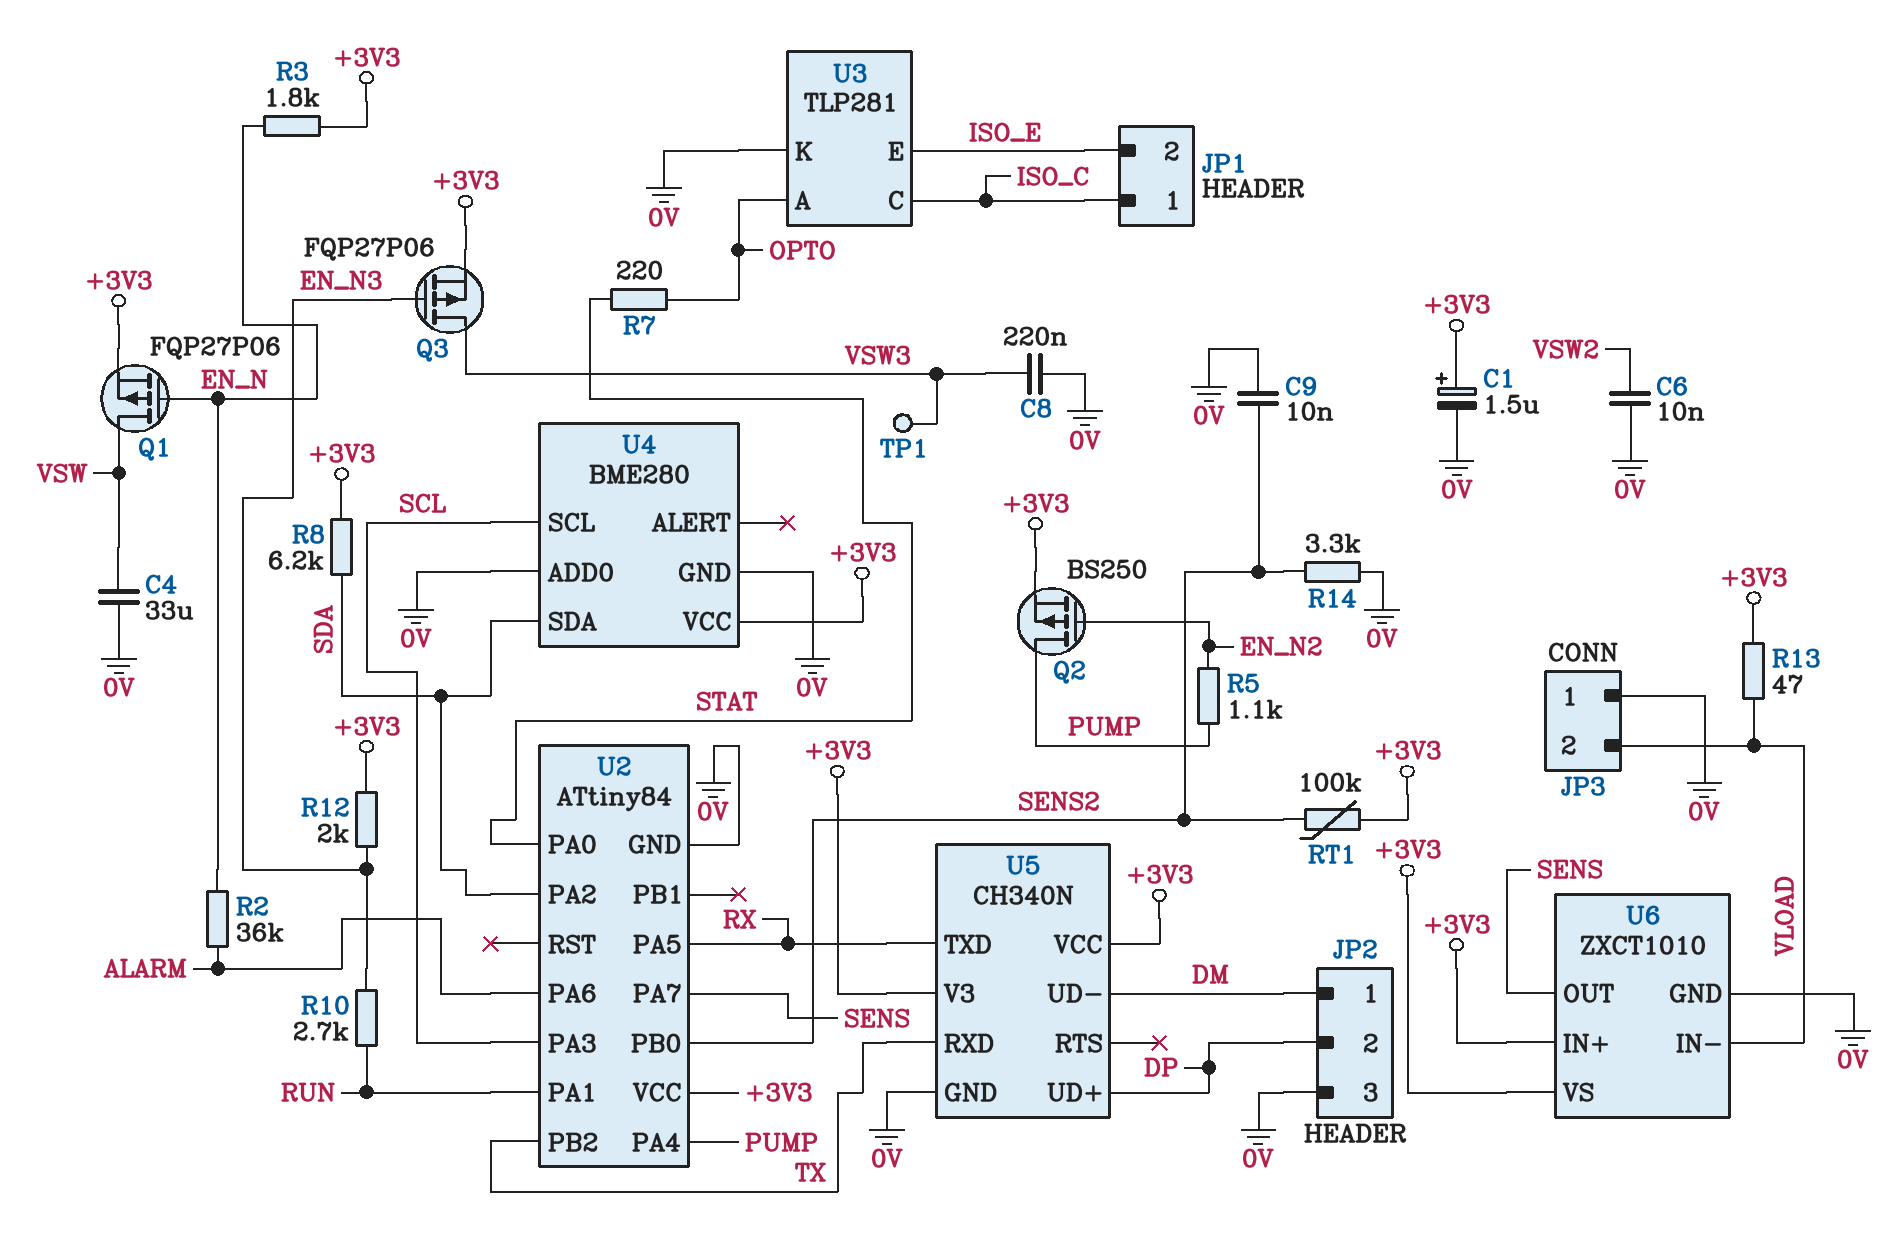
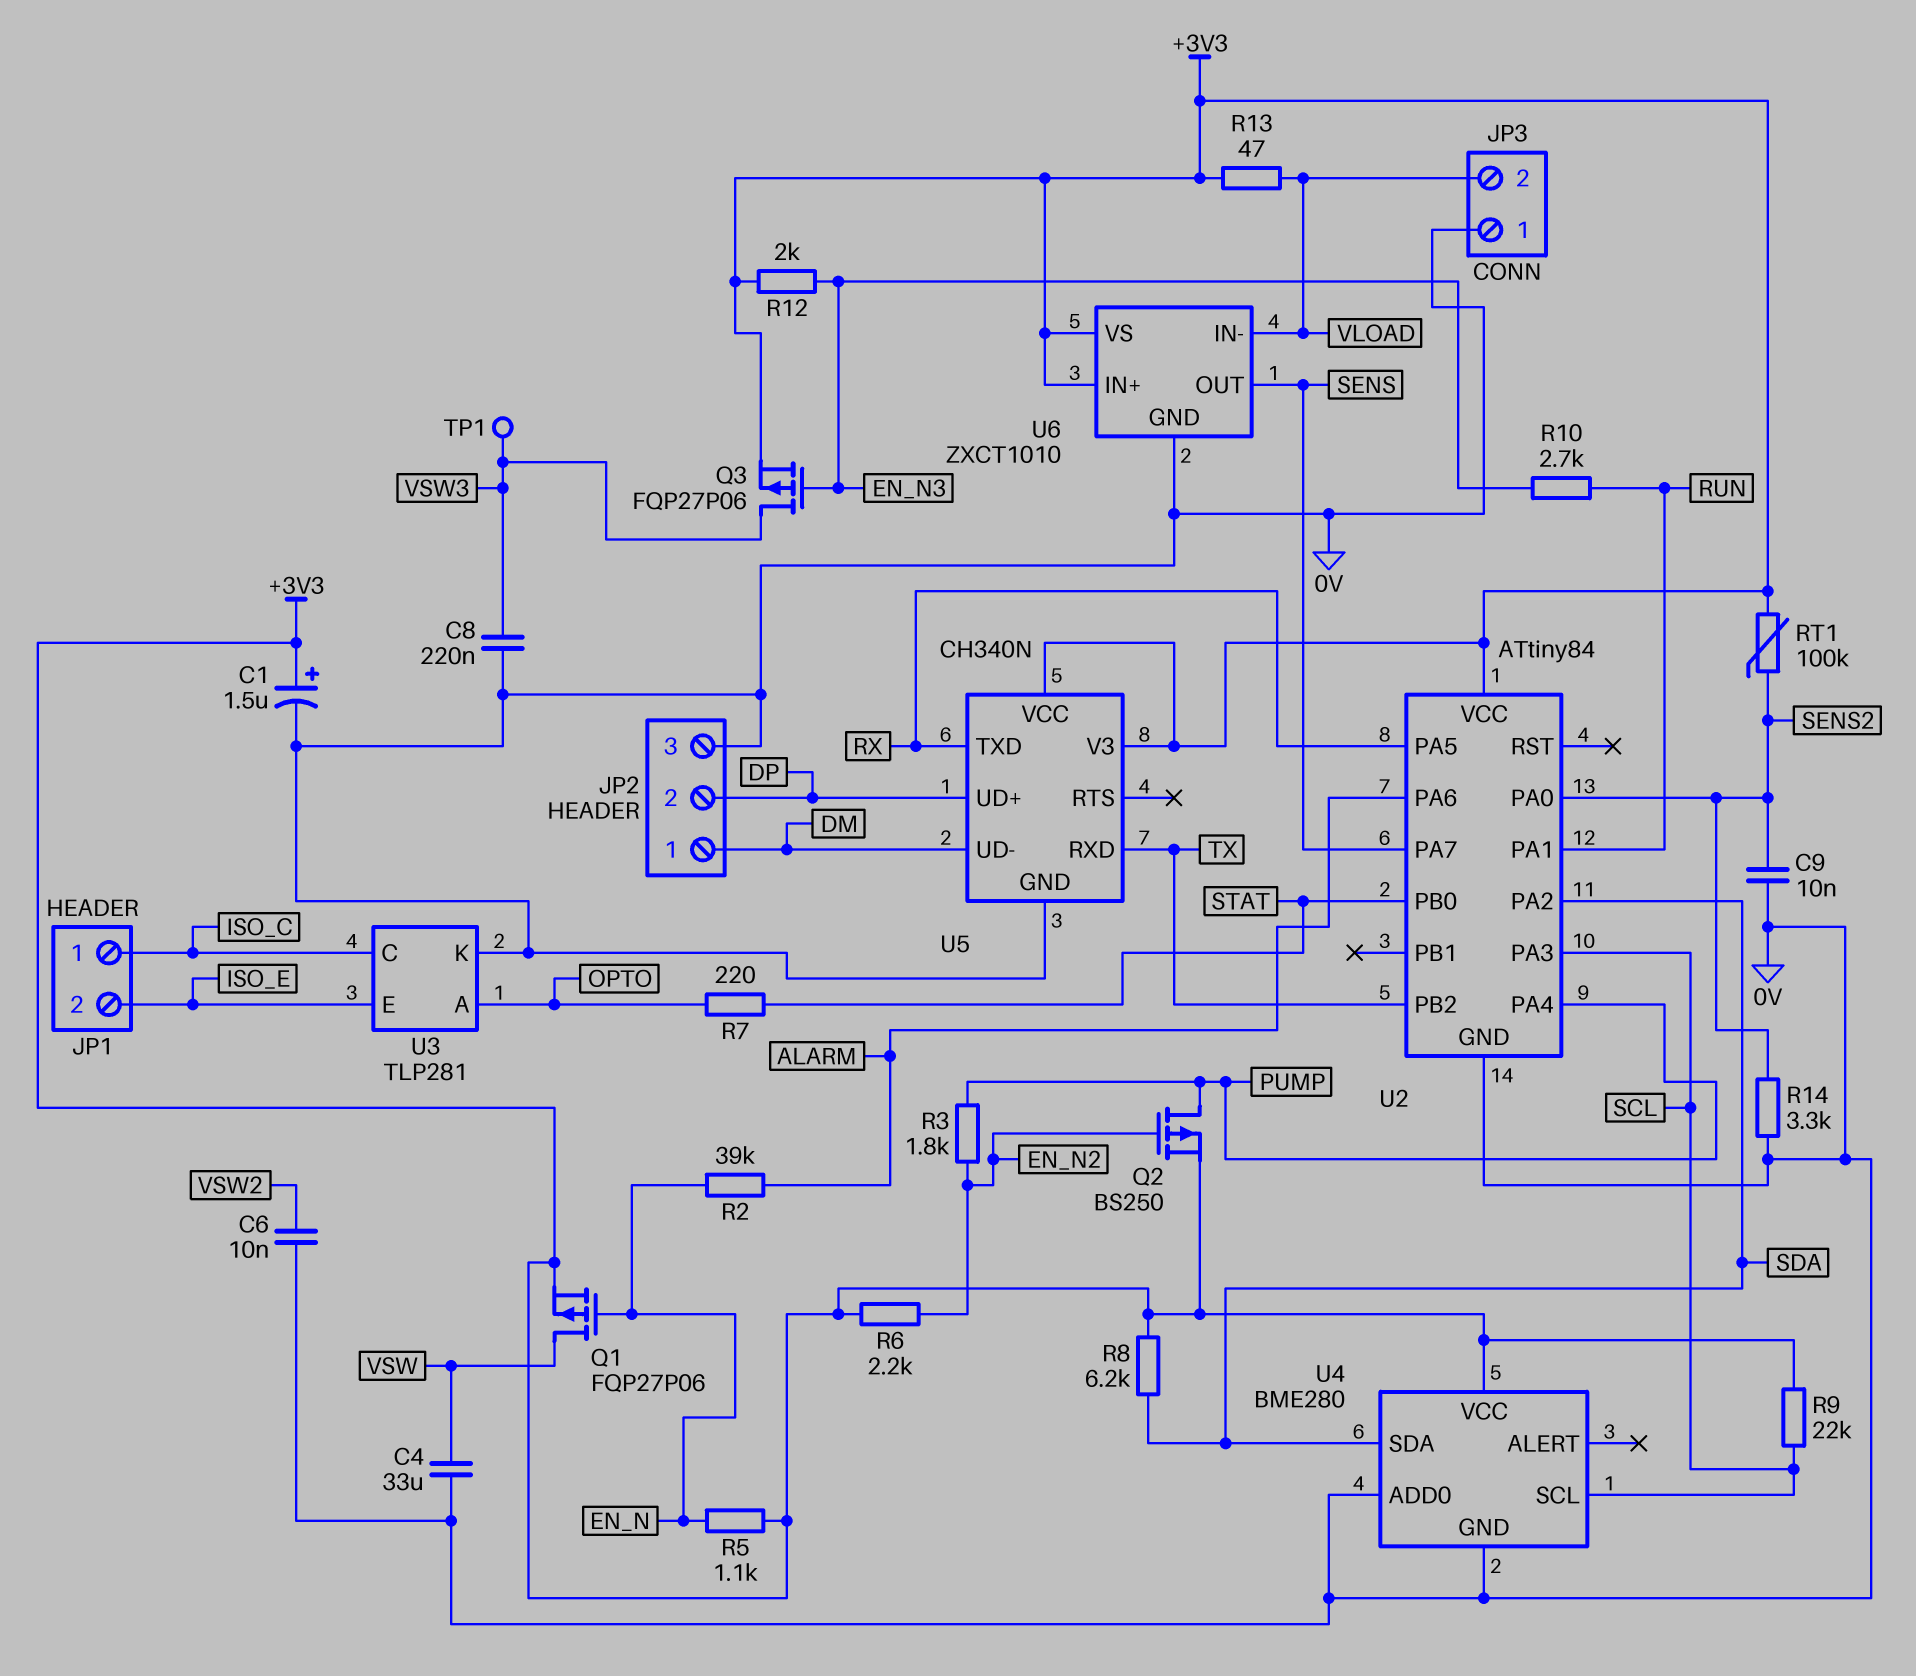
R2: 36k (ALARM, EN_N) -> 39k (ALARM, EN_N)
R3: 1.8k (+3V3, EN_N) -> 1.8k (EN_N2, PUMP)
R5: 1.1k (EN_N2, PUMP) -> 1.1k (+3V3, EN_N)
R6: none -> 2.2k (+3V3, EN_N2)
R9: none -> 22k (+3V3, SCL)
U2 pin PA0: STAT -> SENS2
U2 pin PB0: SENS2 -> STAT

